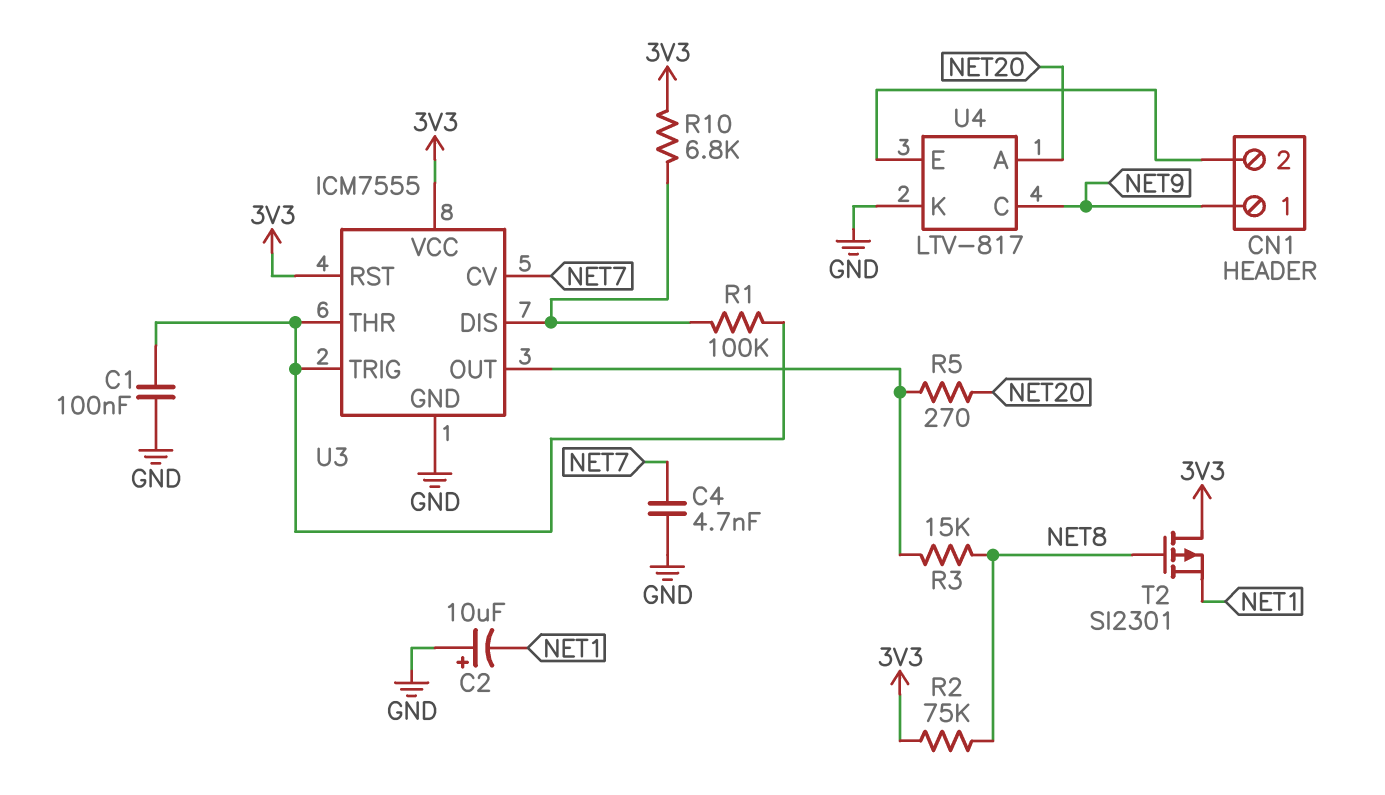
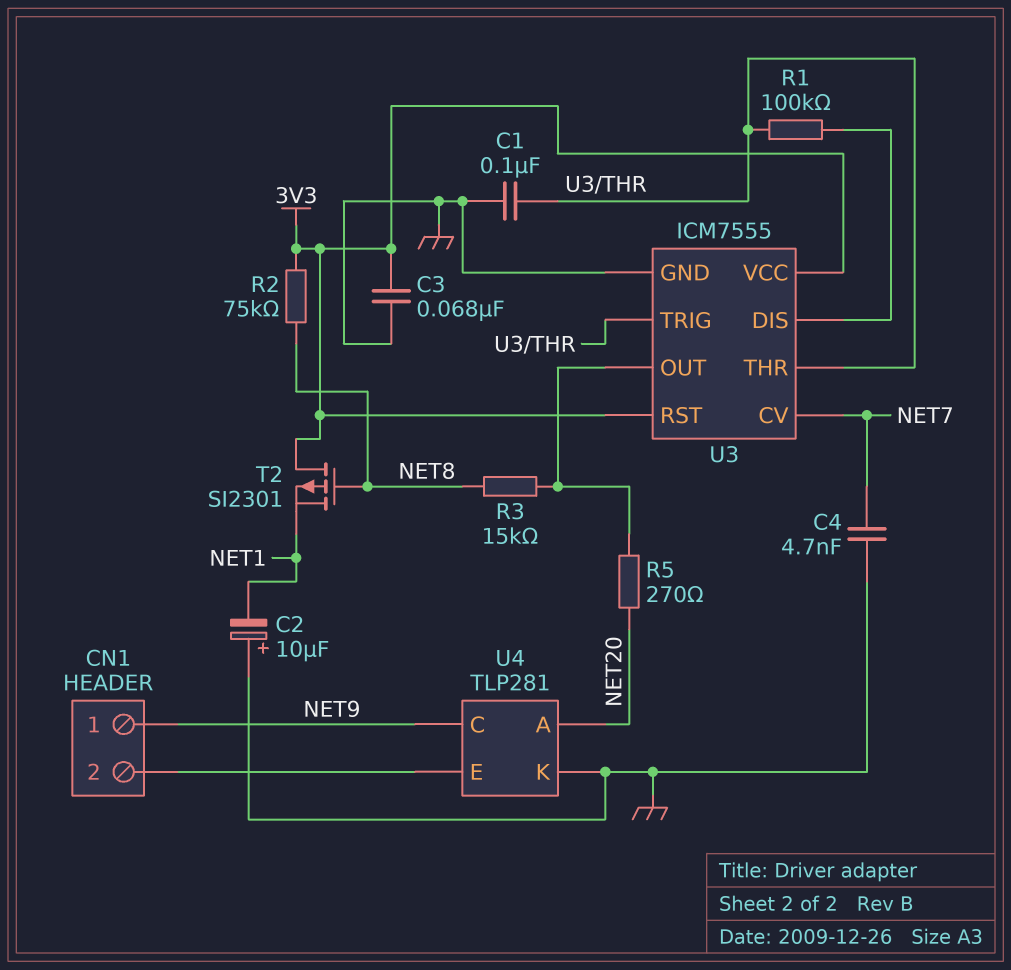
C3: none -> 68nF (3V3, GND)
R10: 6.8k (3V3, U3/DIS) -> none
U4: LTV-817 -> TLP281

